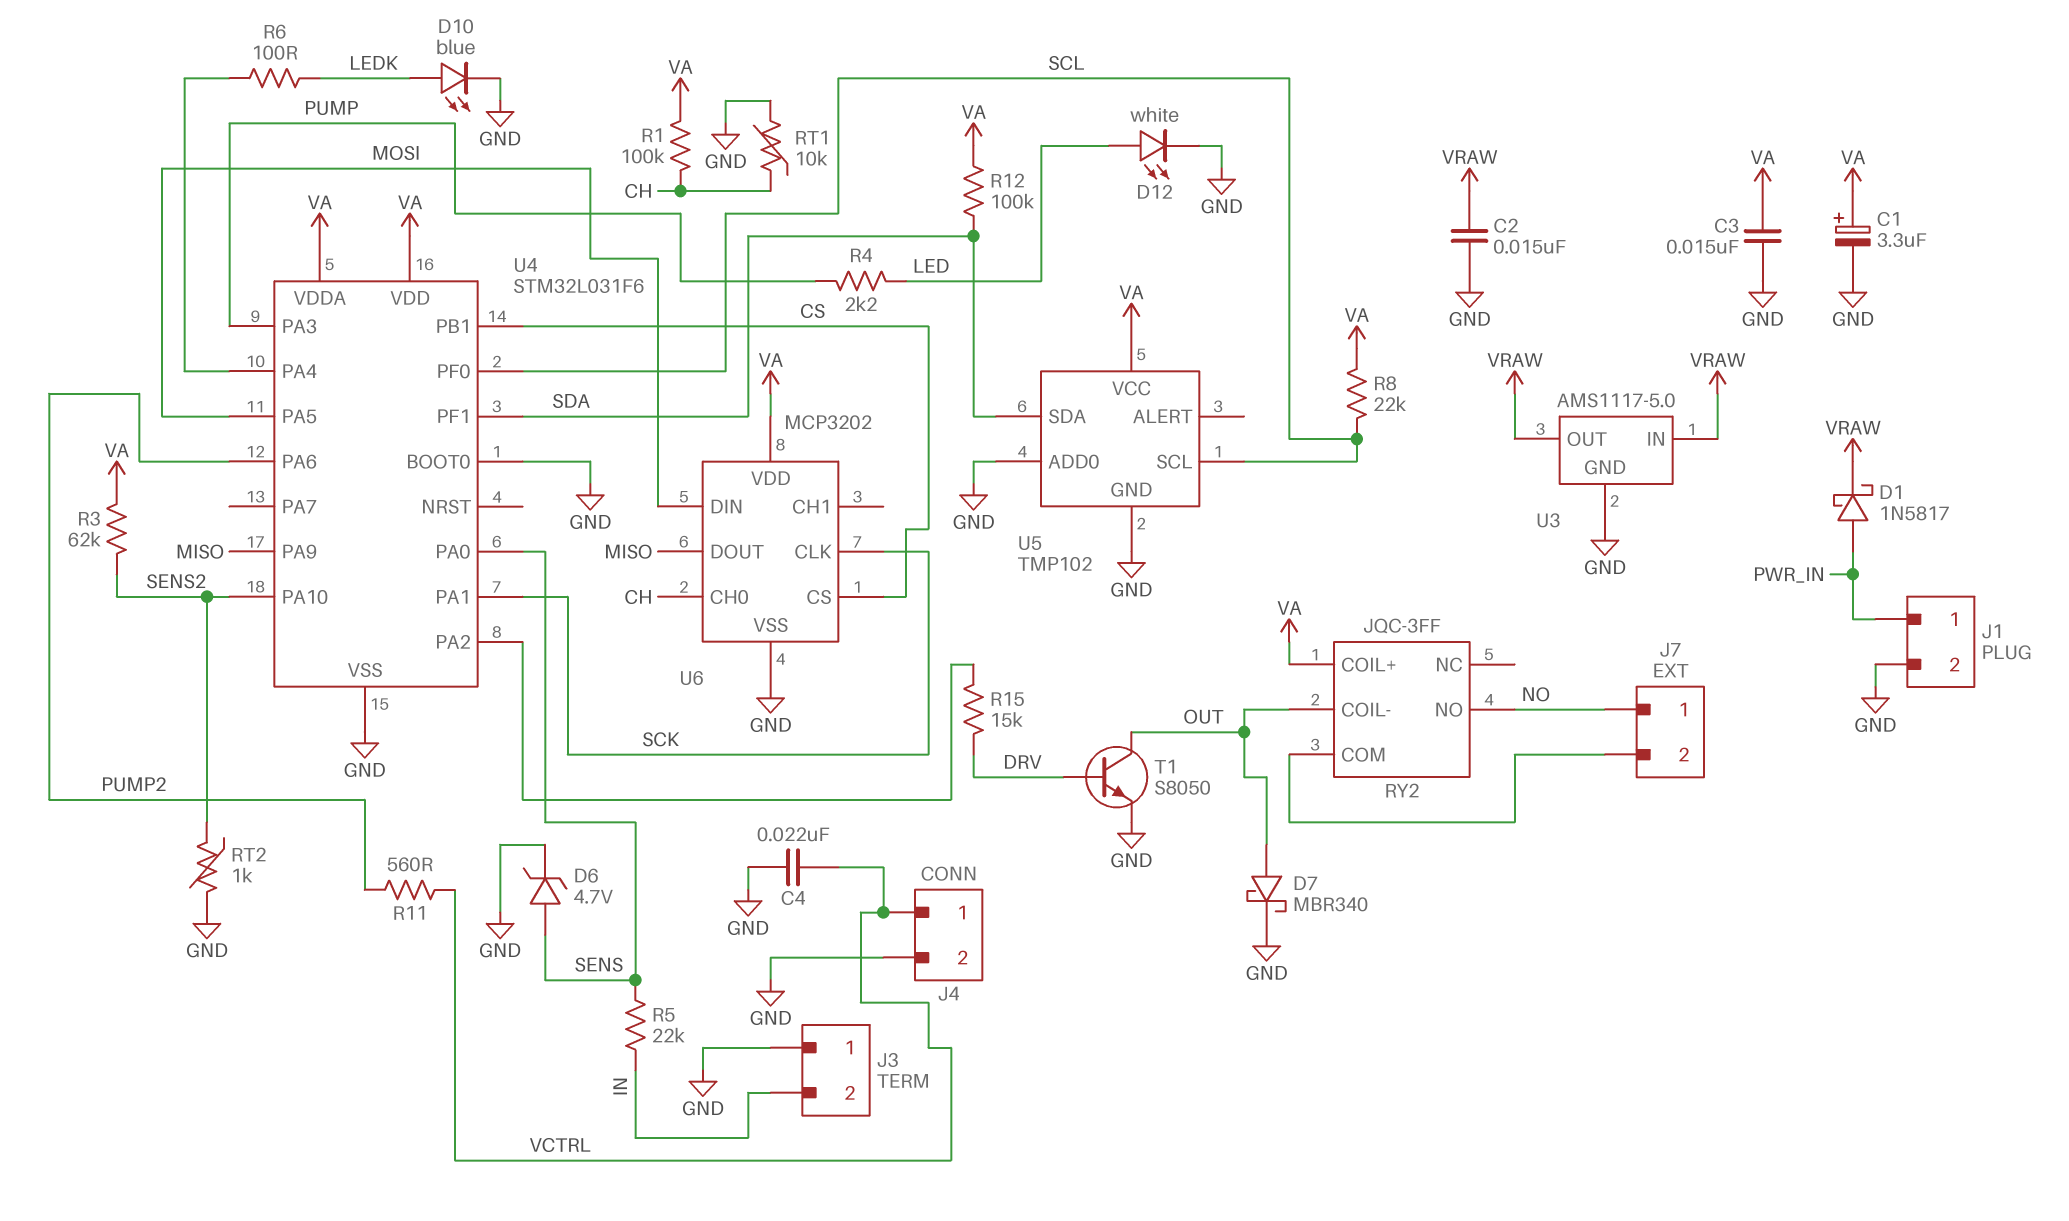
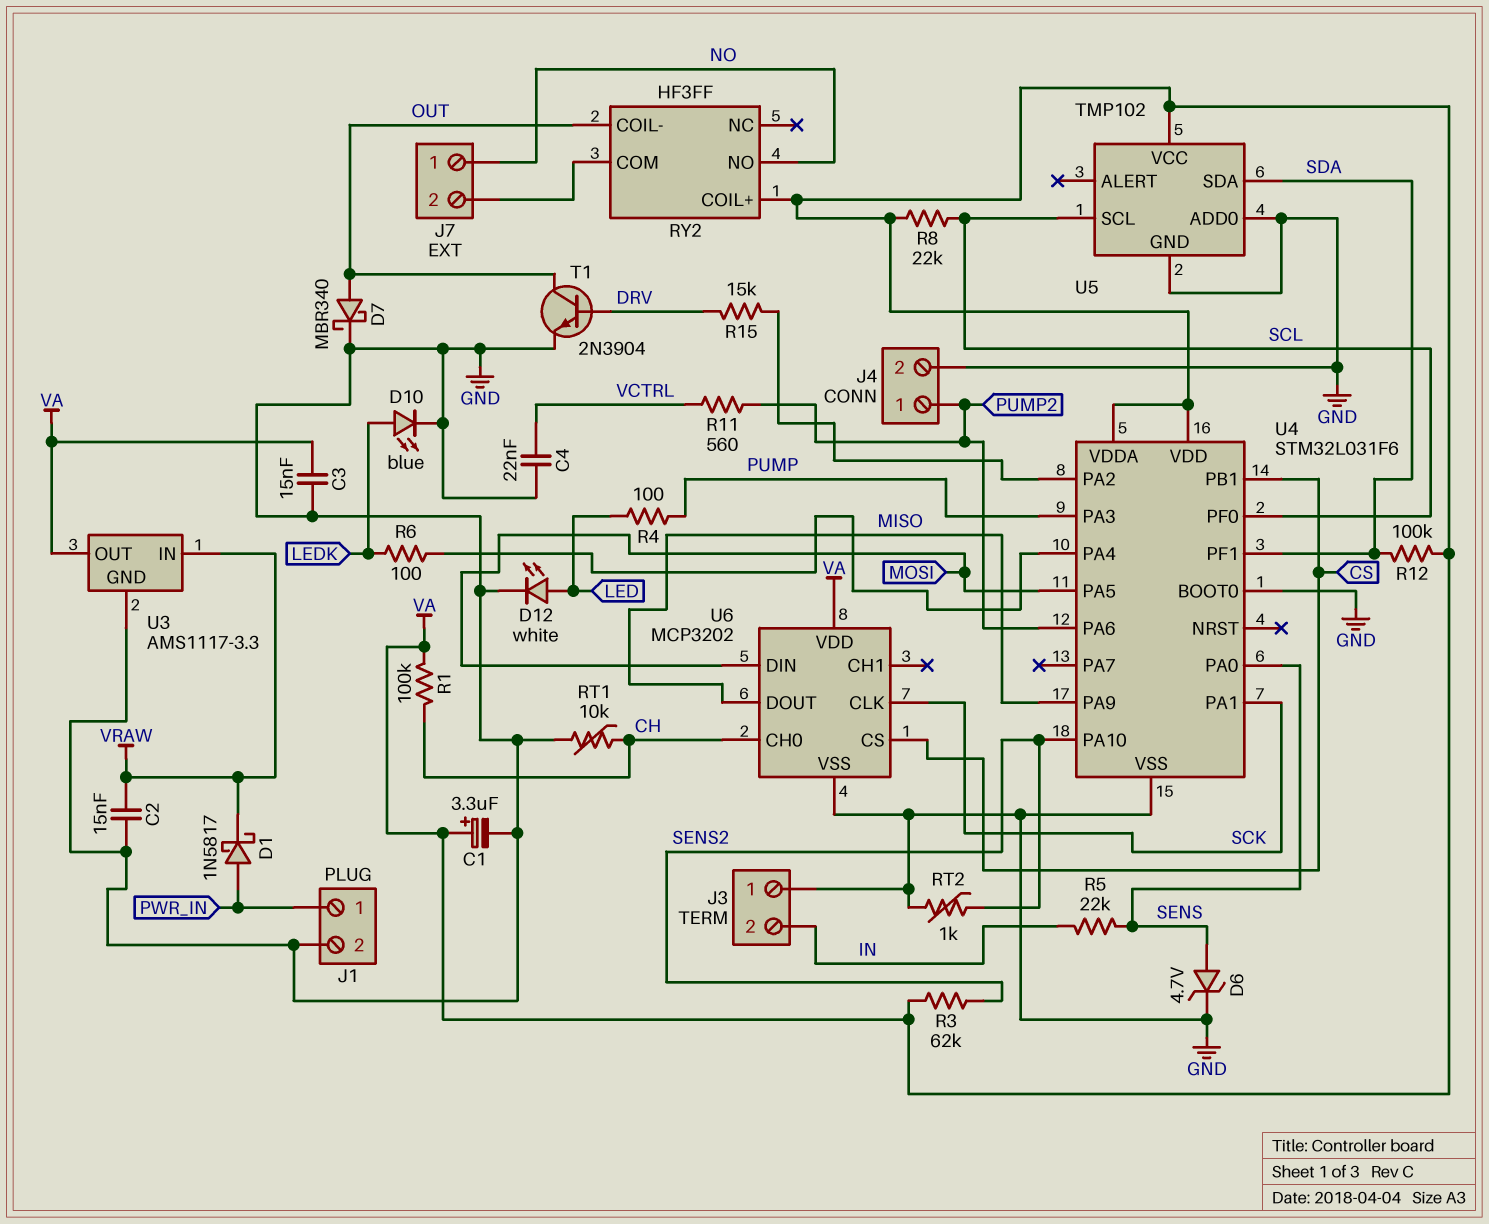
J4 pin 1: VCTRL -> PUMP2
R4: 2.2k (LED, PUMP) -> 100 (LED, PUMP)
RY2: JQC-3FF -> HF3FF
T1: NPN S8050 (B DRV, C OUT, E GND) -> NPN 2N3904 (B DRV, C OUT, E GND)
U3: AMS1117-5.0 -> AMS1117-3.3
U3 pin OUT: VRAW -> VA

